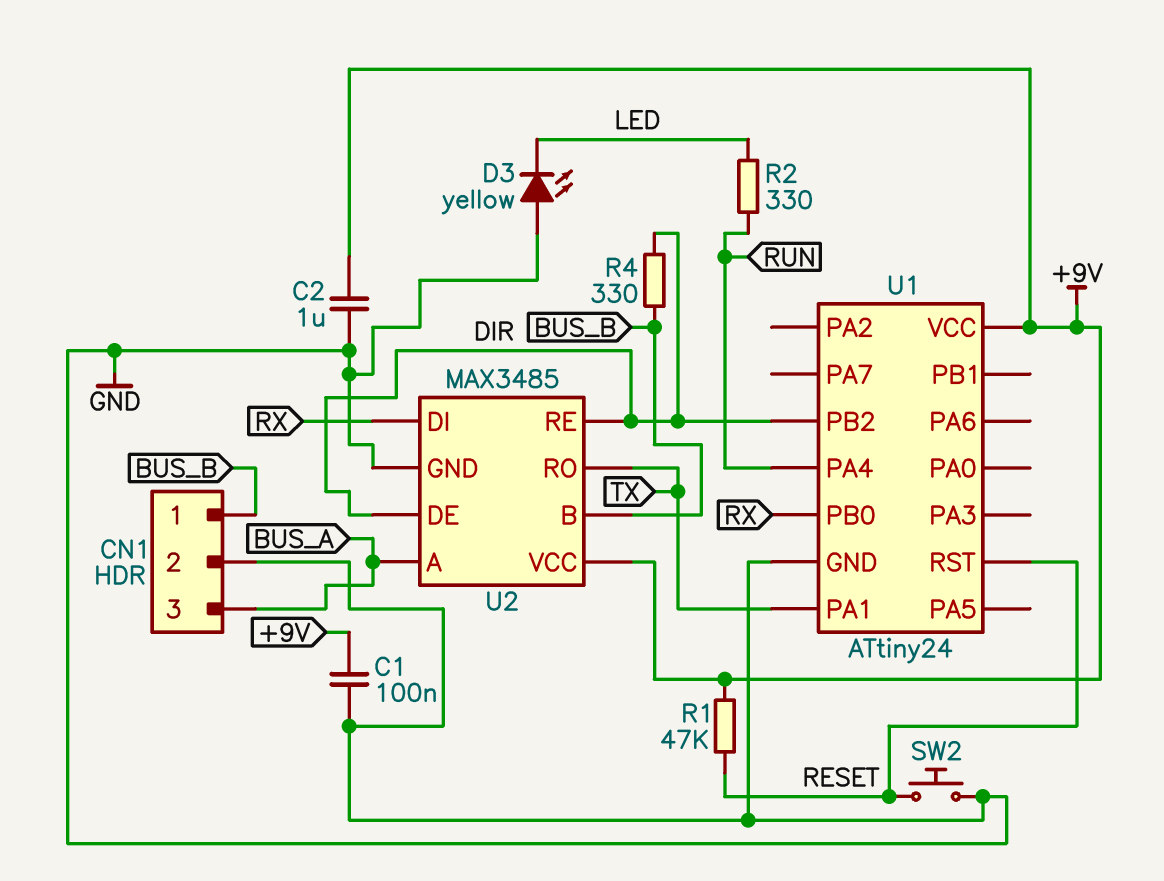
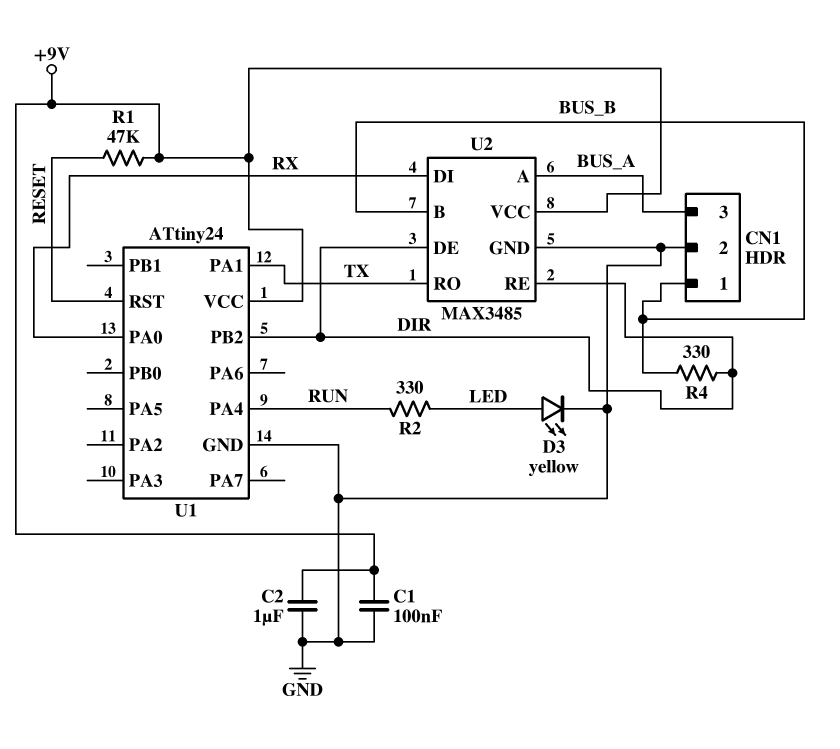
D3: LED yellow (A GND, K LED) -> LED yellow (A LED, K GND)
SW2: button (GND, RESET) -> none
U1 pin PA0: none -> RX
U1 pin PB0: RX -> none

